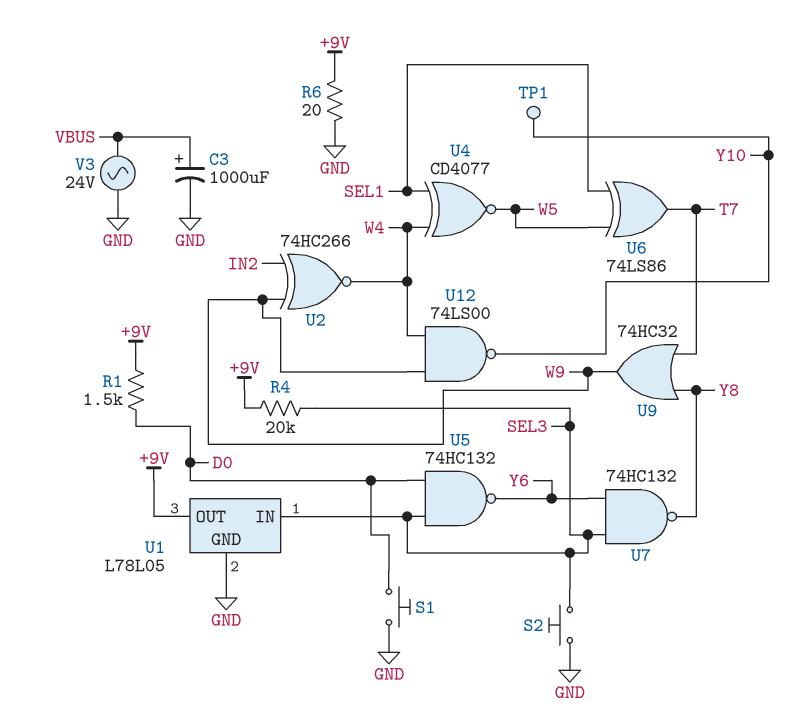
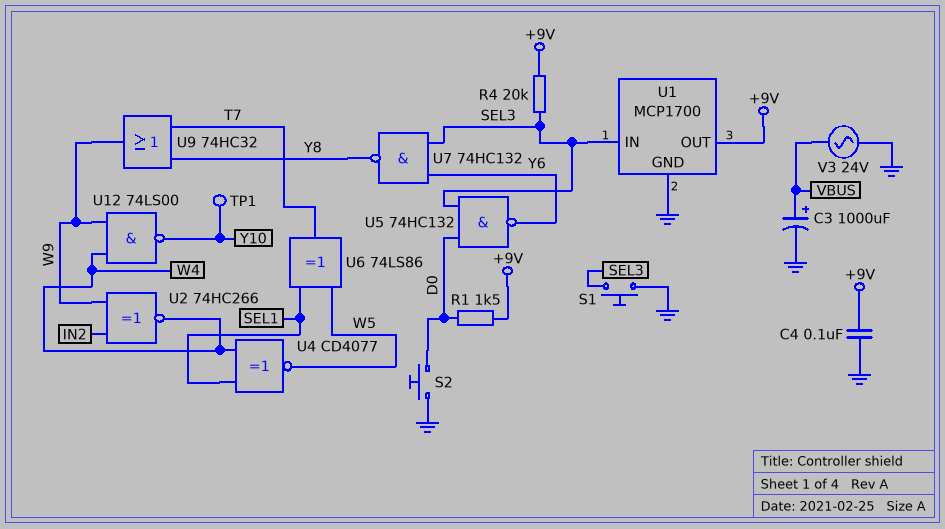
C4: none -> 100nF (+9V, GND)
R6: 20 (+9V, GND) -> none
S1: button (D0, GND) -> button (GND, SEL3)
S2: button (GND, SEL3) -> button (D0, GND)
U1: L78L05 -> MCP1700

